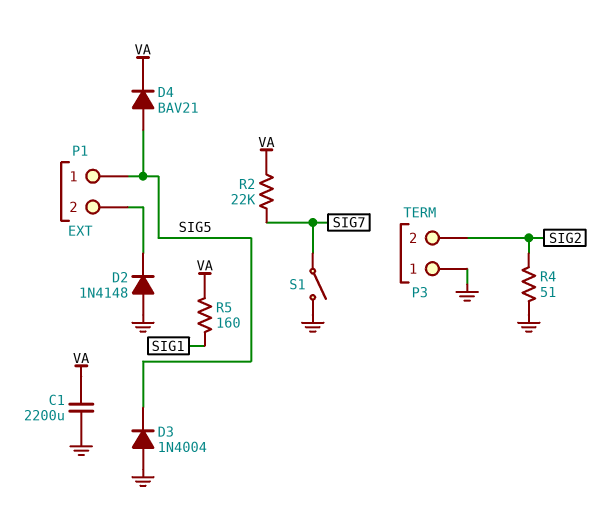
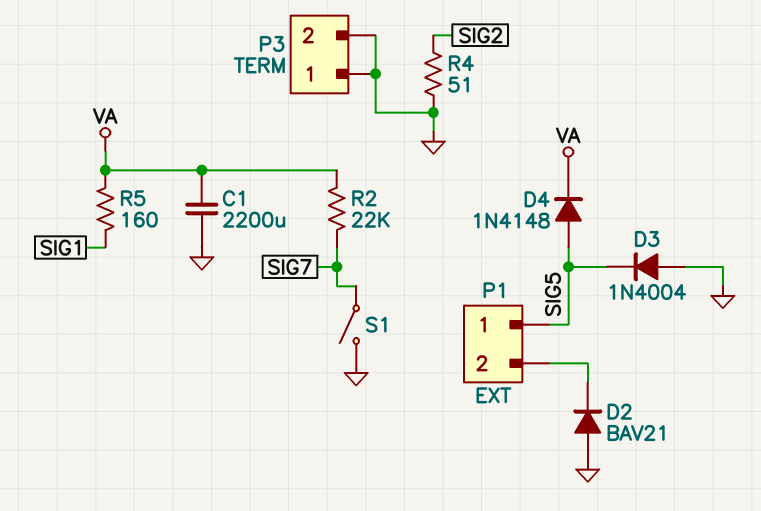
D2: diode 1N4148 (A GND, K P1/2) -> diode BAV21 (A GND, K P1/2)
D4: diode BAV21 (A SIG5, K VA) -> diode 1N4148 (A SIG5, K VA)
P3 pin 2: SIG2 -> GND

